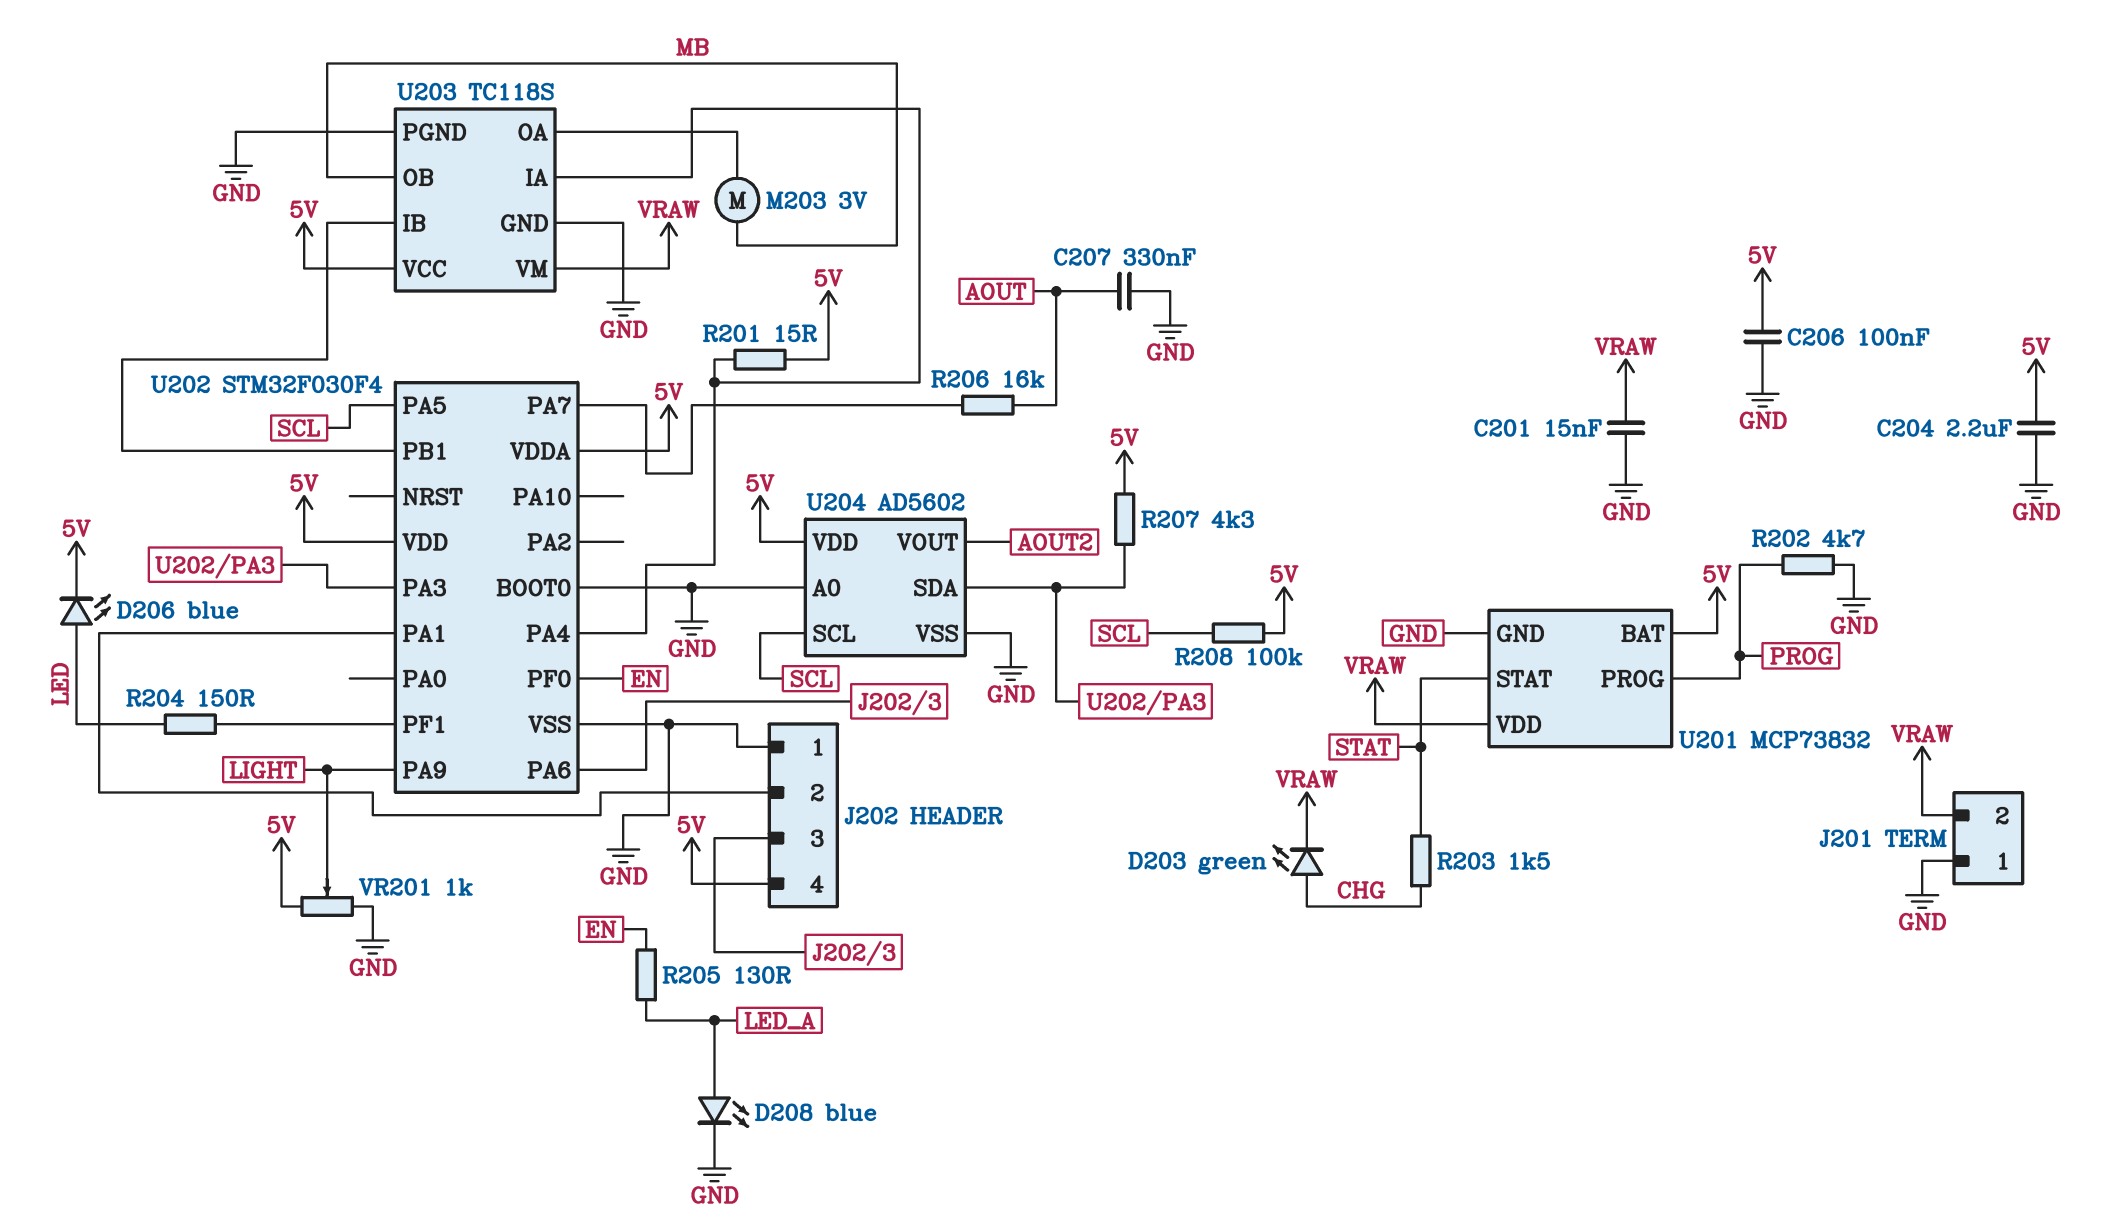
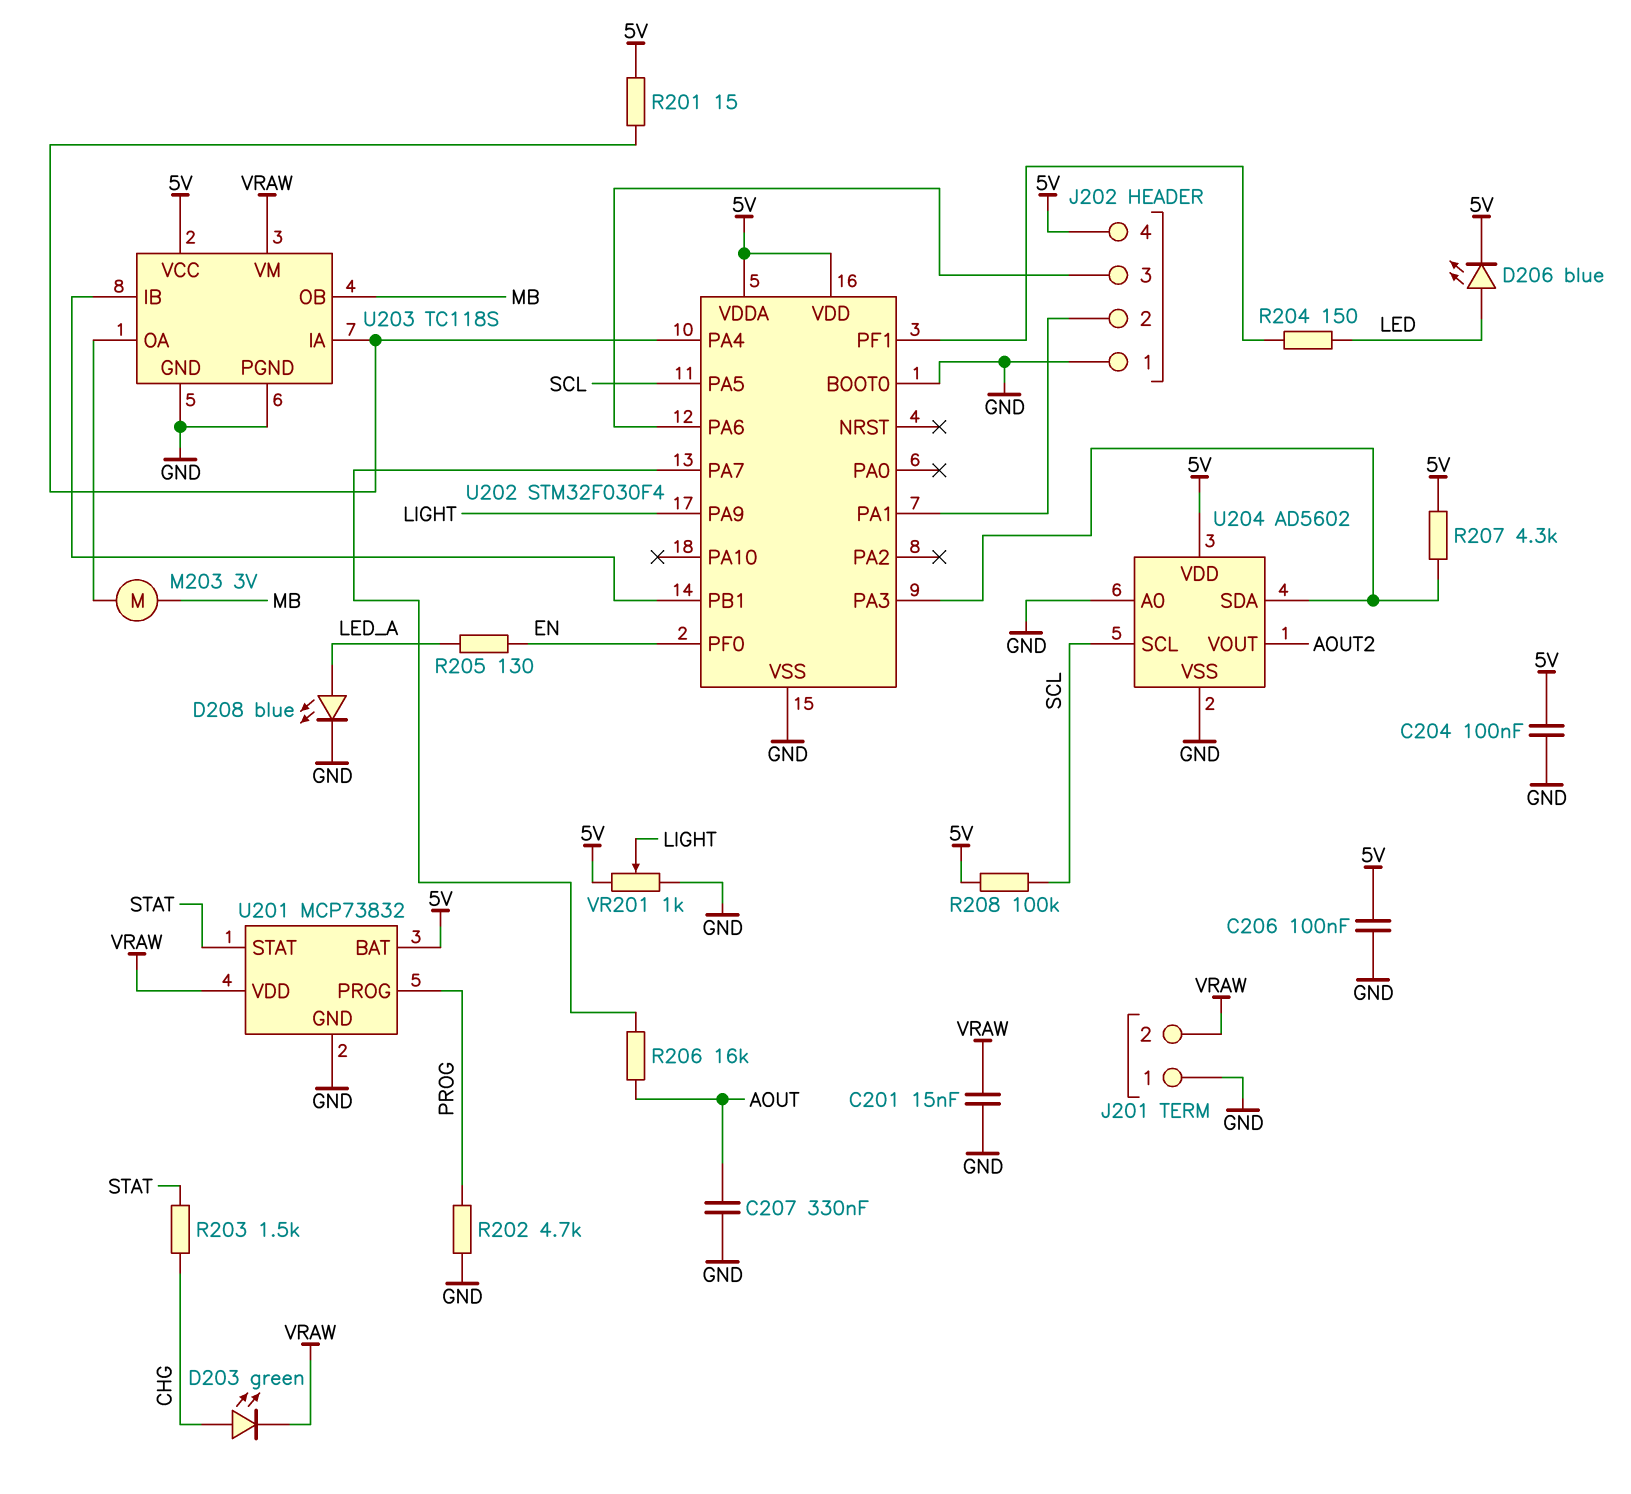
C204: 2.2uF (5V, GND) -> 100nF (5V, GND)

